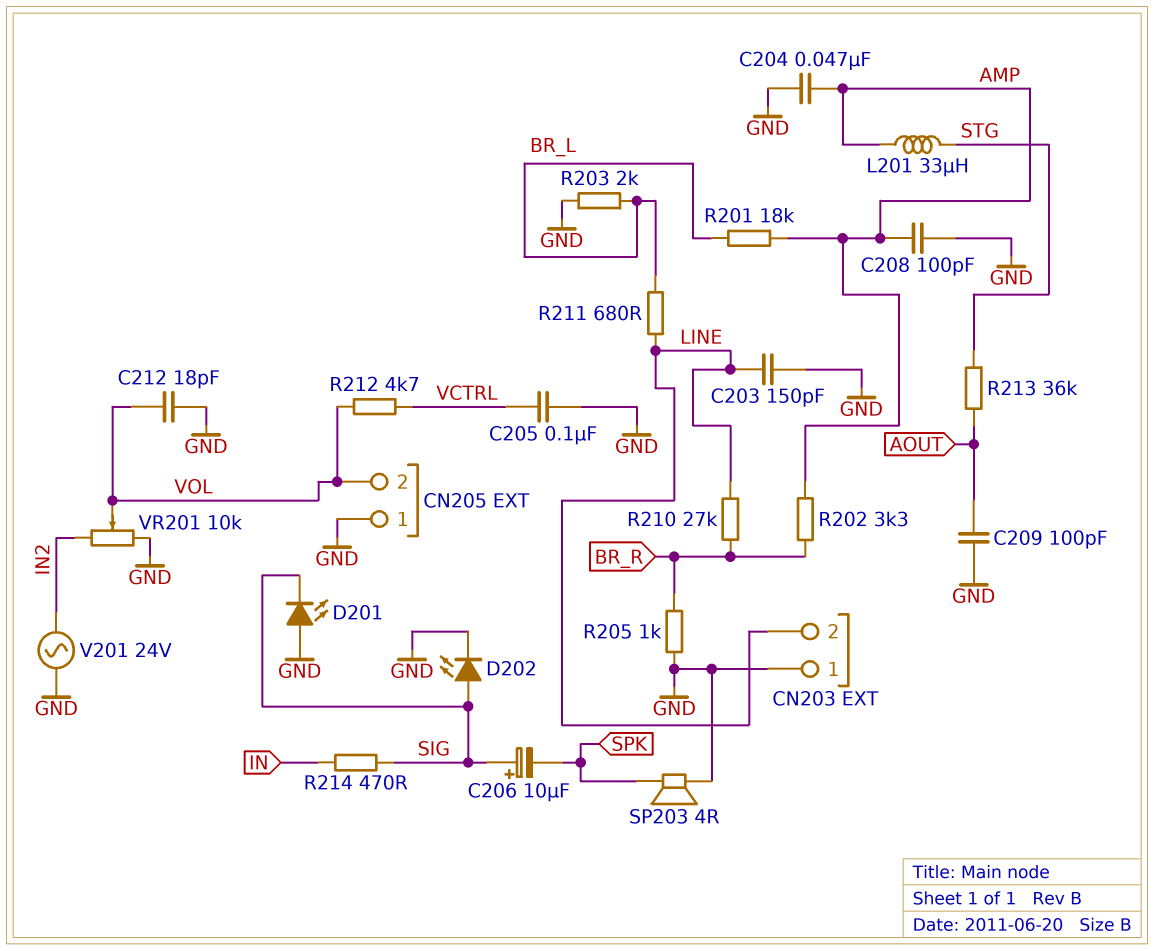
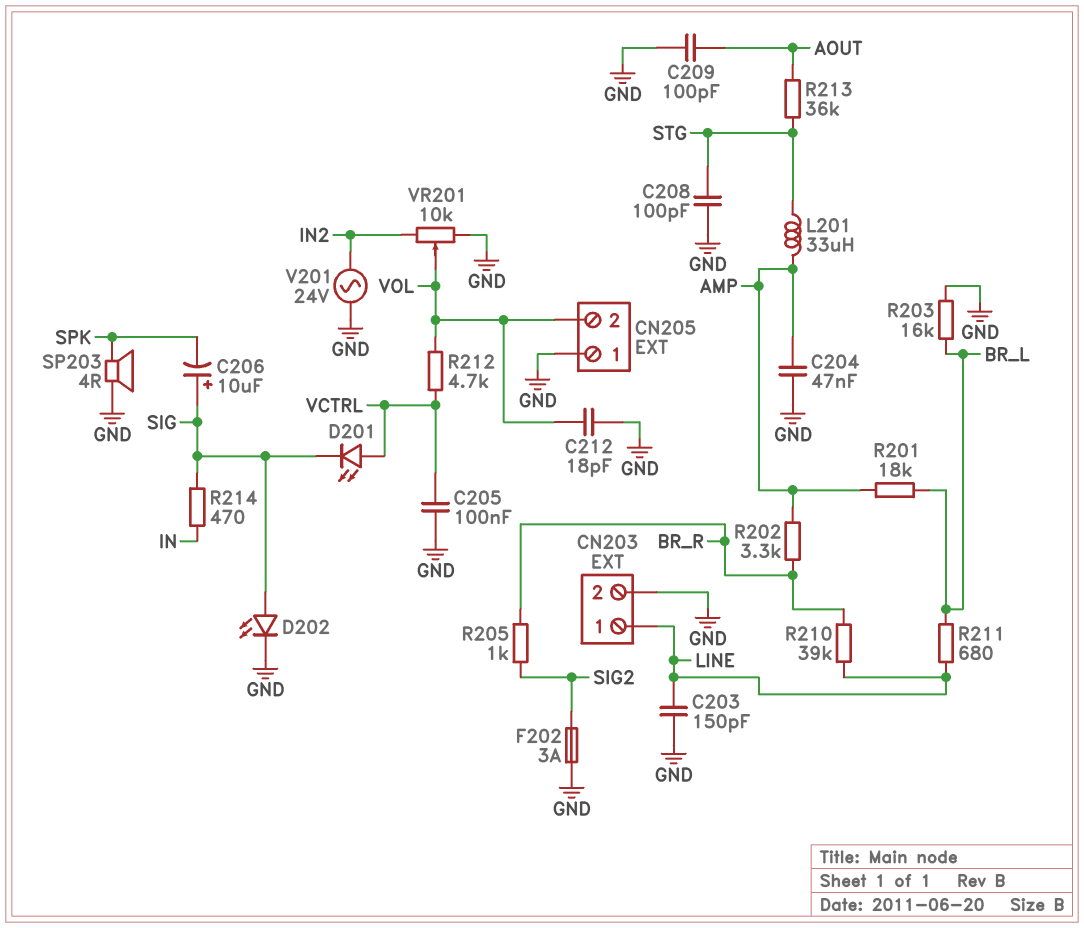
C208: 100pF (AMP, GND) -> 100pF (GND, STG)
CN203 pin 1: GND -> LINE
CN203 pin 2: LINE -> GND
D201: LED (A GND, K SIG) -> LED (A VCTRL, K SIG)
F202: none -> 3A (GND, SIG2)
R203: 2k (BR_L, GND) -> 16k (BR_L, GND)
R205: 1k (BR_R, GND) -> 1k (BR_R, SIG2)
R210: 27k (BR_R, LINE) -> 39k (BR_R, LINE)

